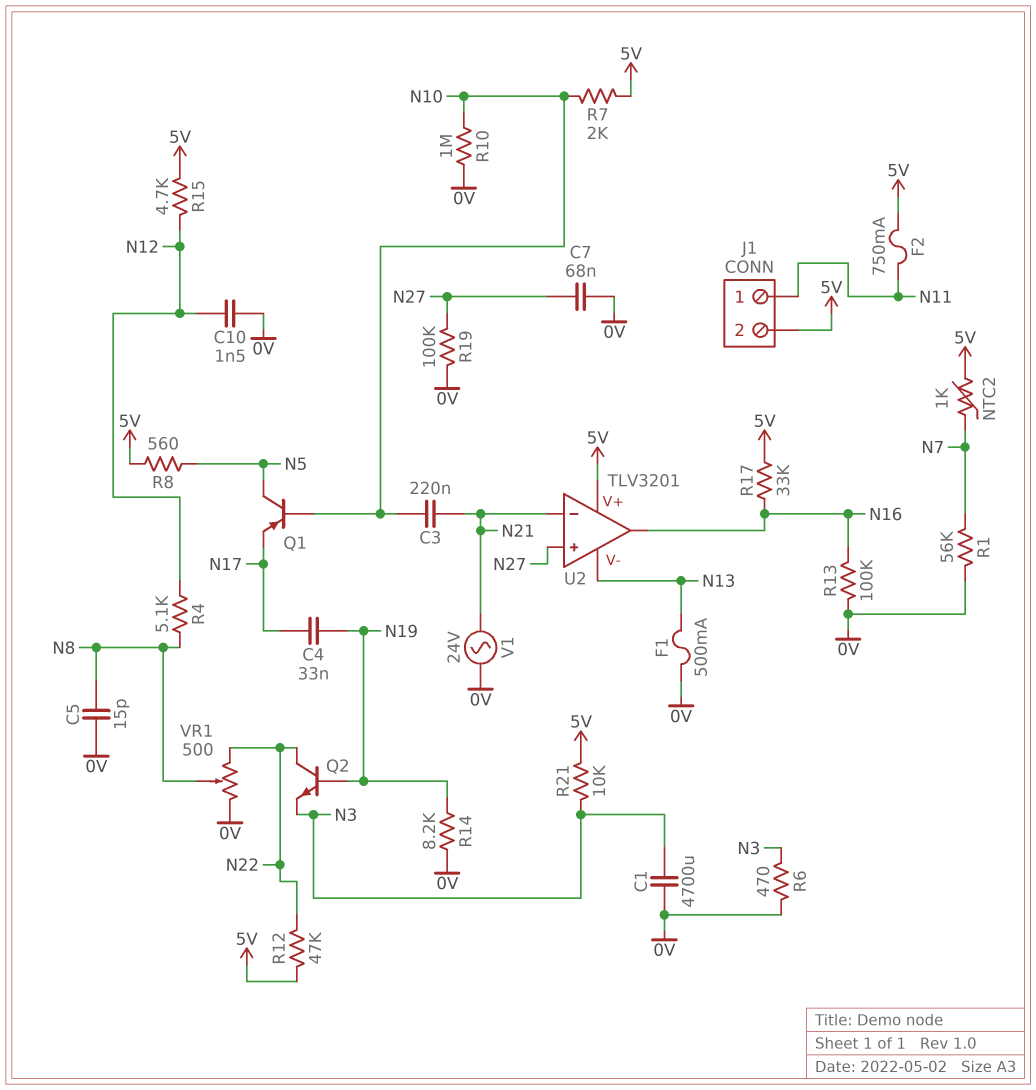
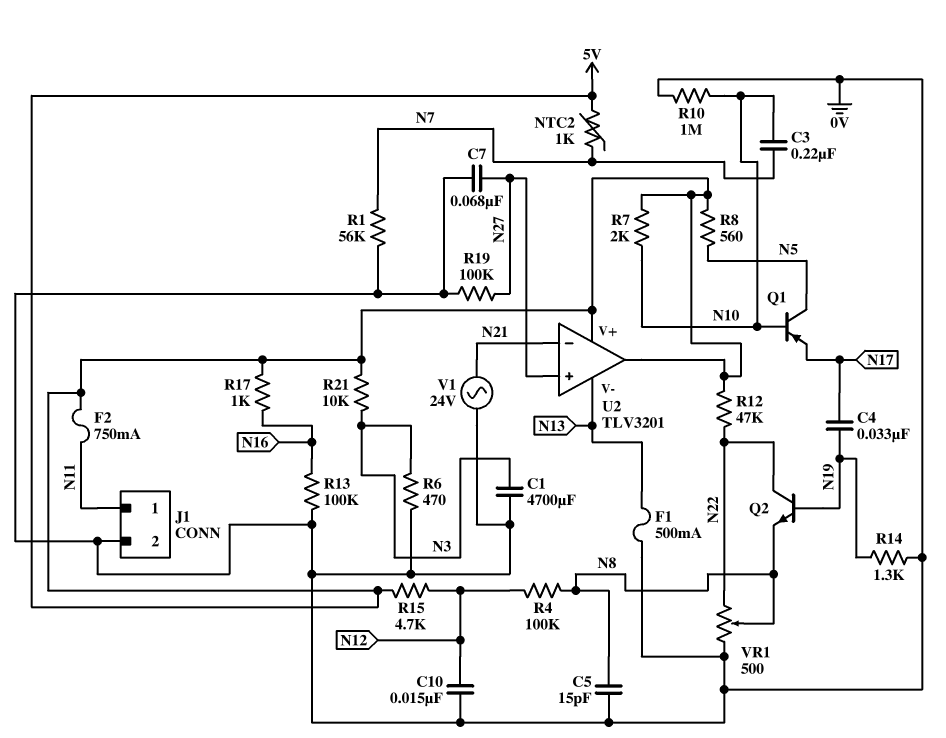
C3: 220nF (N10, N21) -> 220nF (N7, N10)
C10: 1.5nF (0V, N12) -> 15nF (0V, N12)
J1 pin 2: 5V -> 0V
Q2: NPN (B N19, C N22, E N3) -> NPN (B N19, C N22, E N8)
R4: 5.1k (N8, N12) -> 100k (N8, N12)
R14: 8.2k (0V, N19) -> 1.3k (0V, N19)
R17: 33k (5V, N16) -> 1k (5V, N16)
U2 pin out: N16 -> 5V

